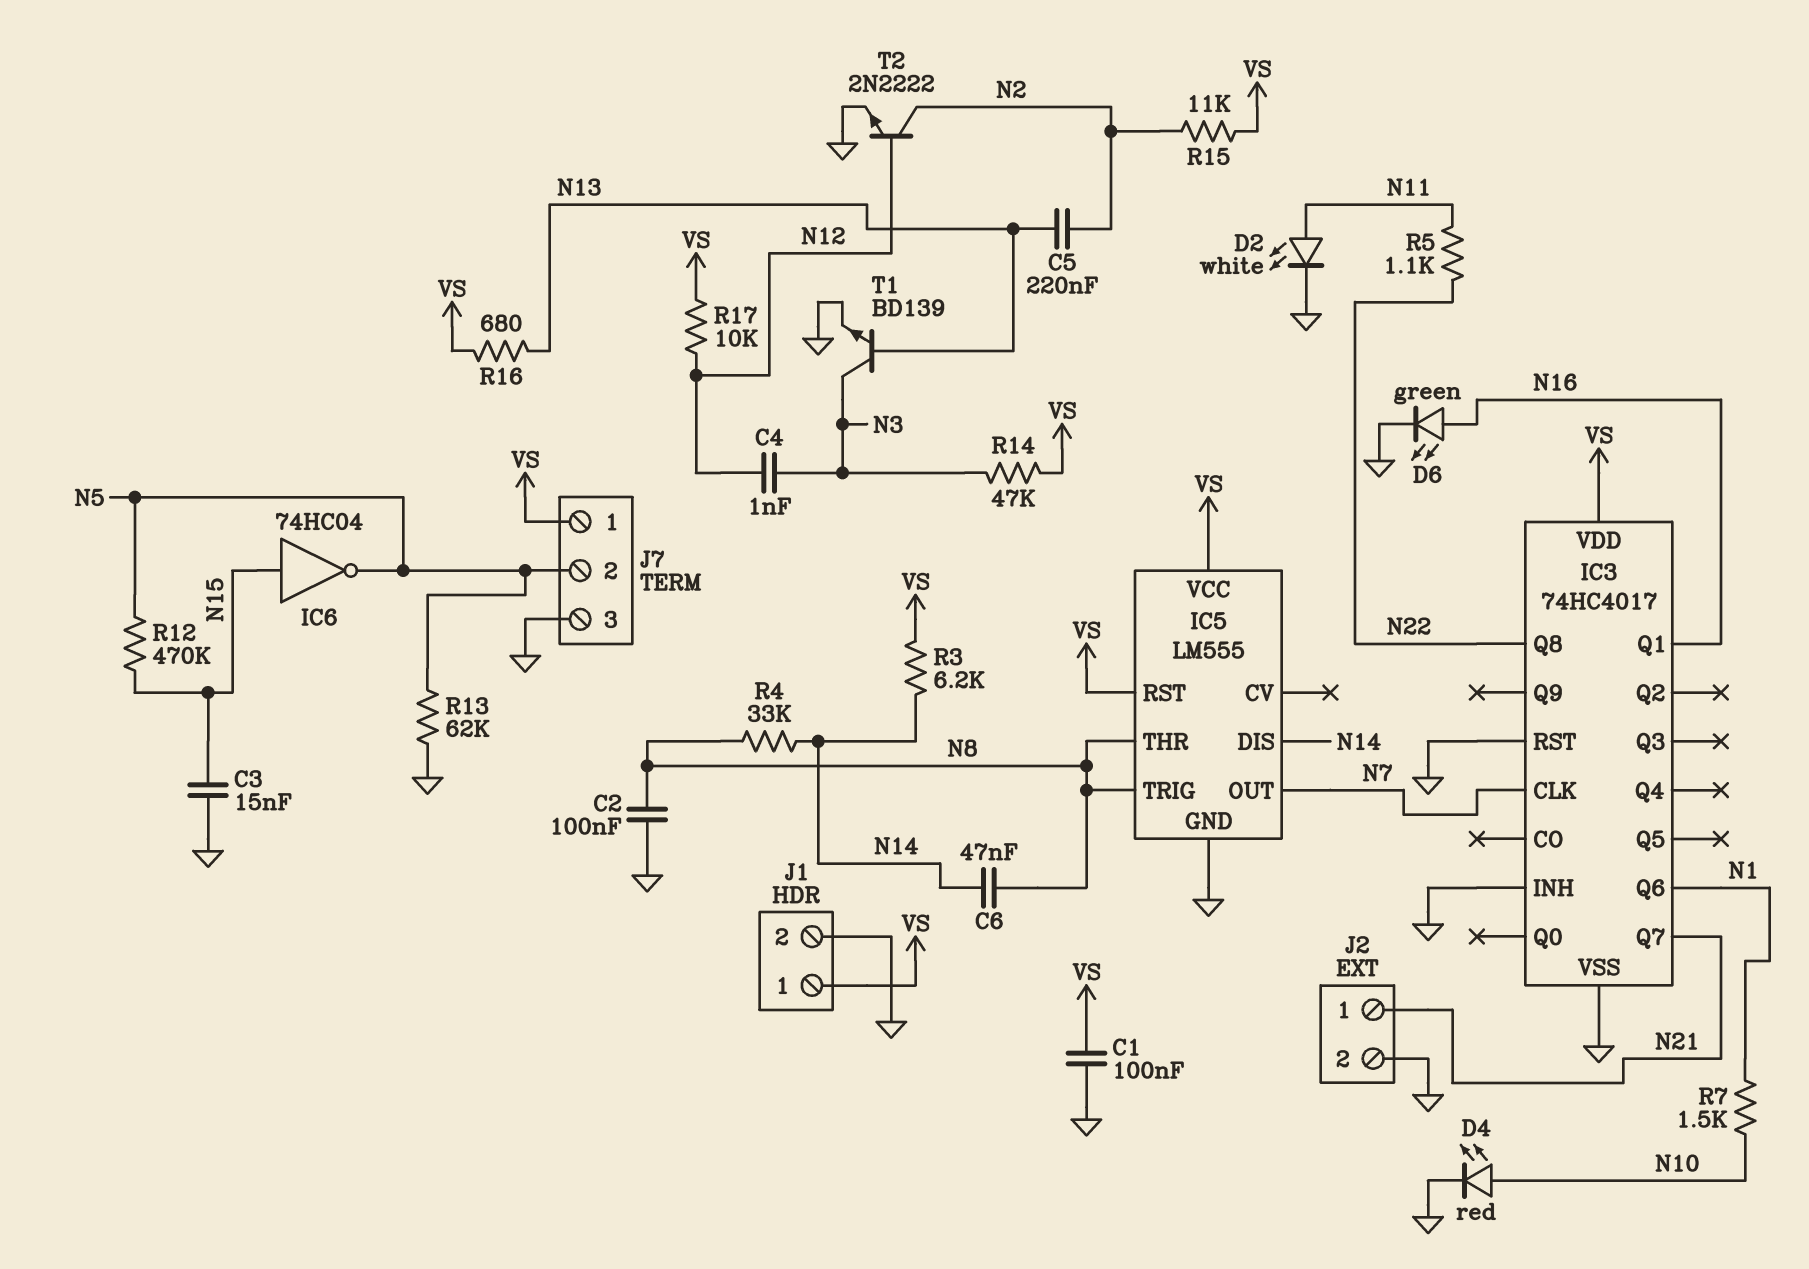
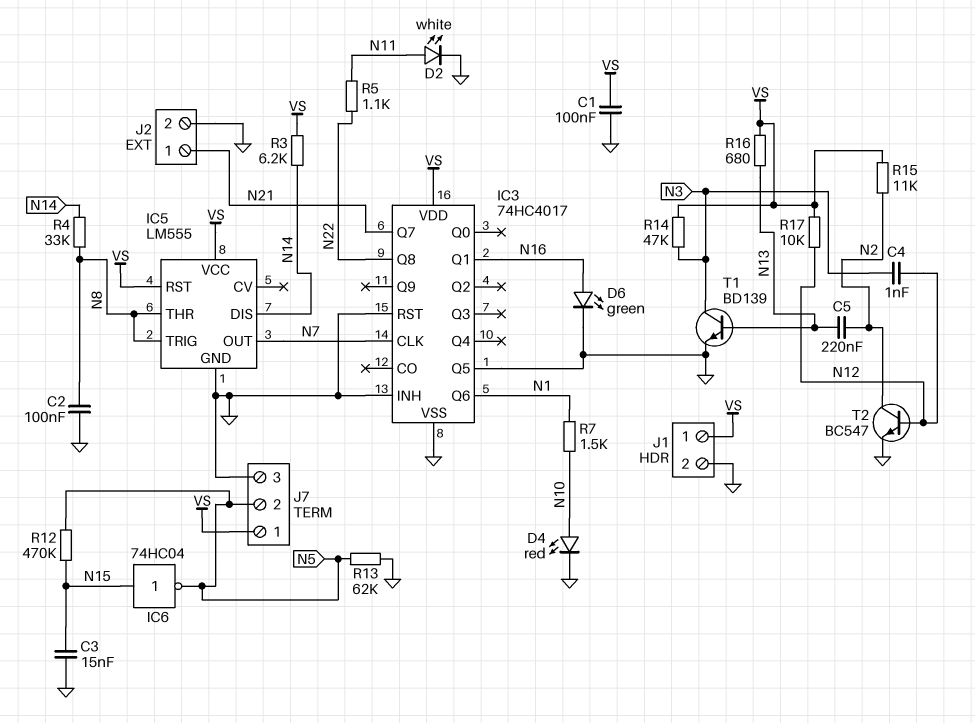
C6: 47nF (N8, N14) -> none
IC3 pin Q5: none -> GND
T2: NPN 2N2222 (B N12, C N2, E GND) -> NPN BC547 (B N12, C N2, E GND)

